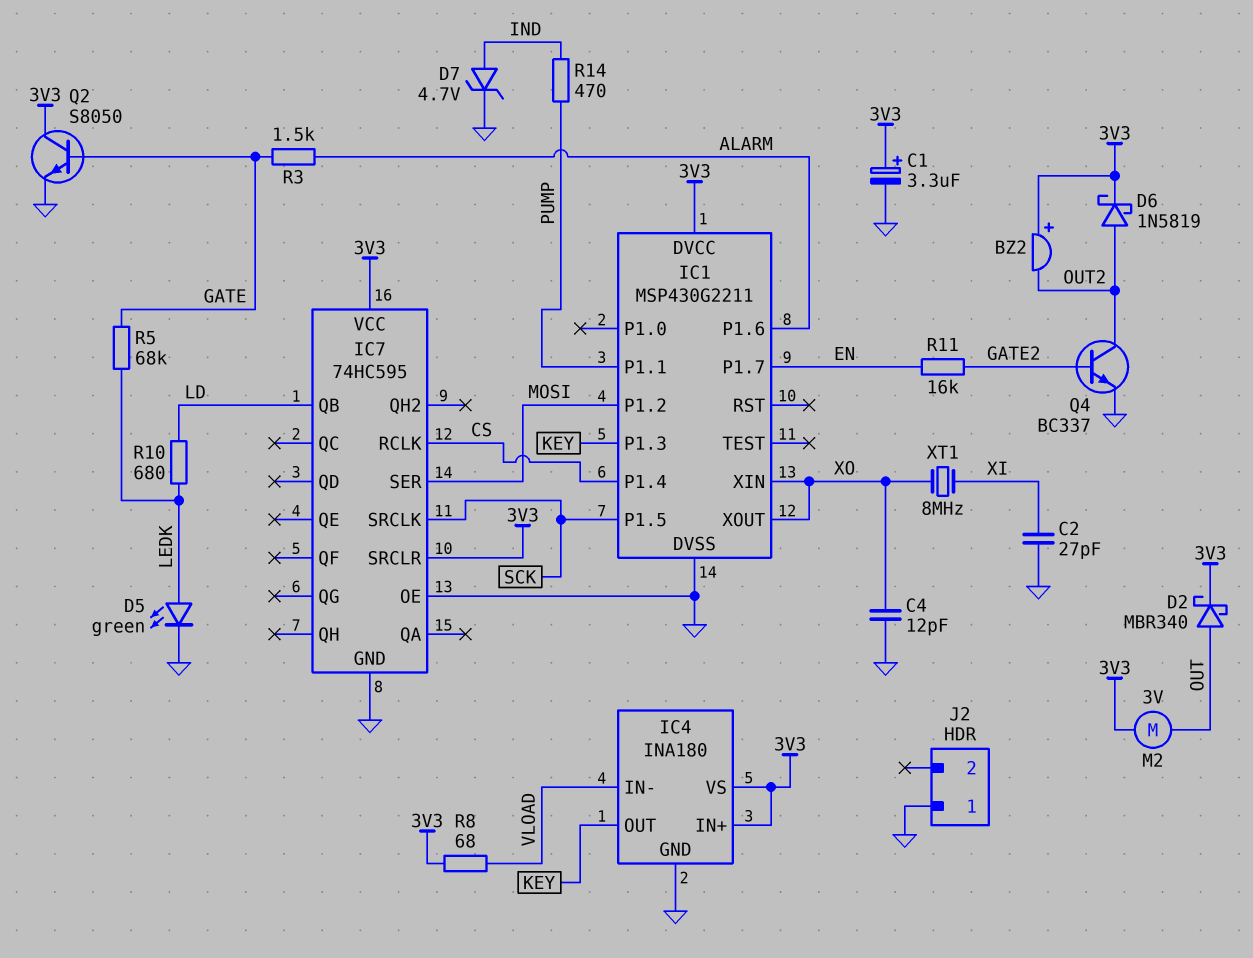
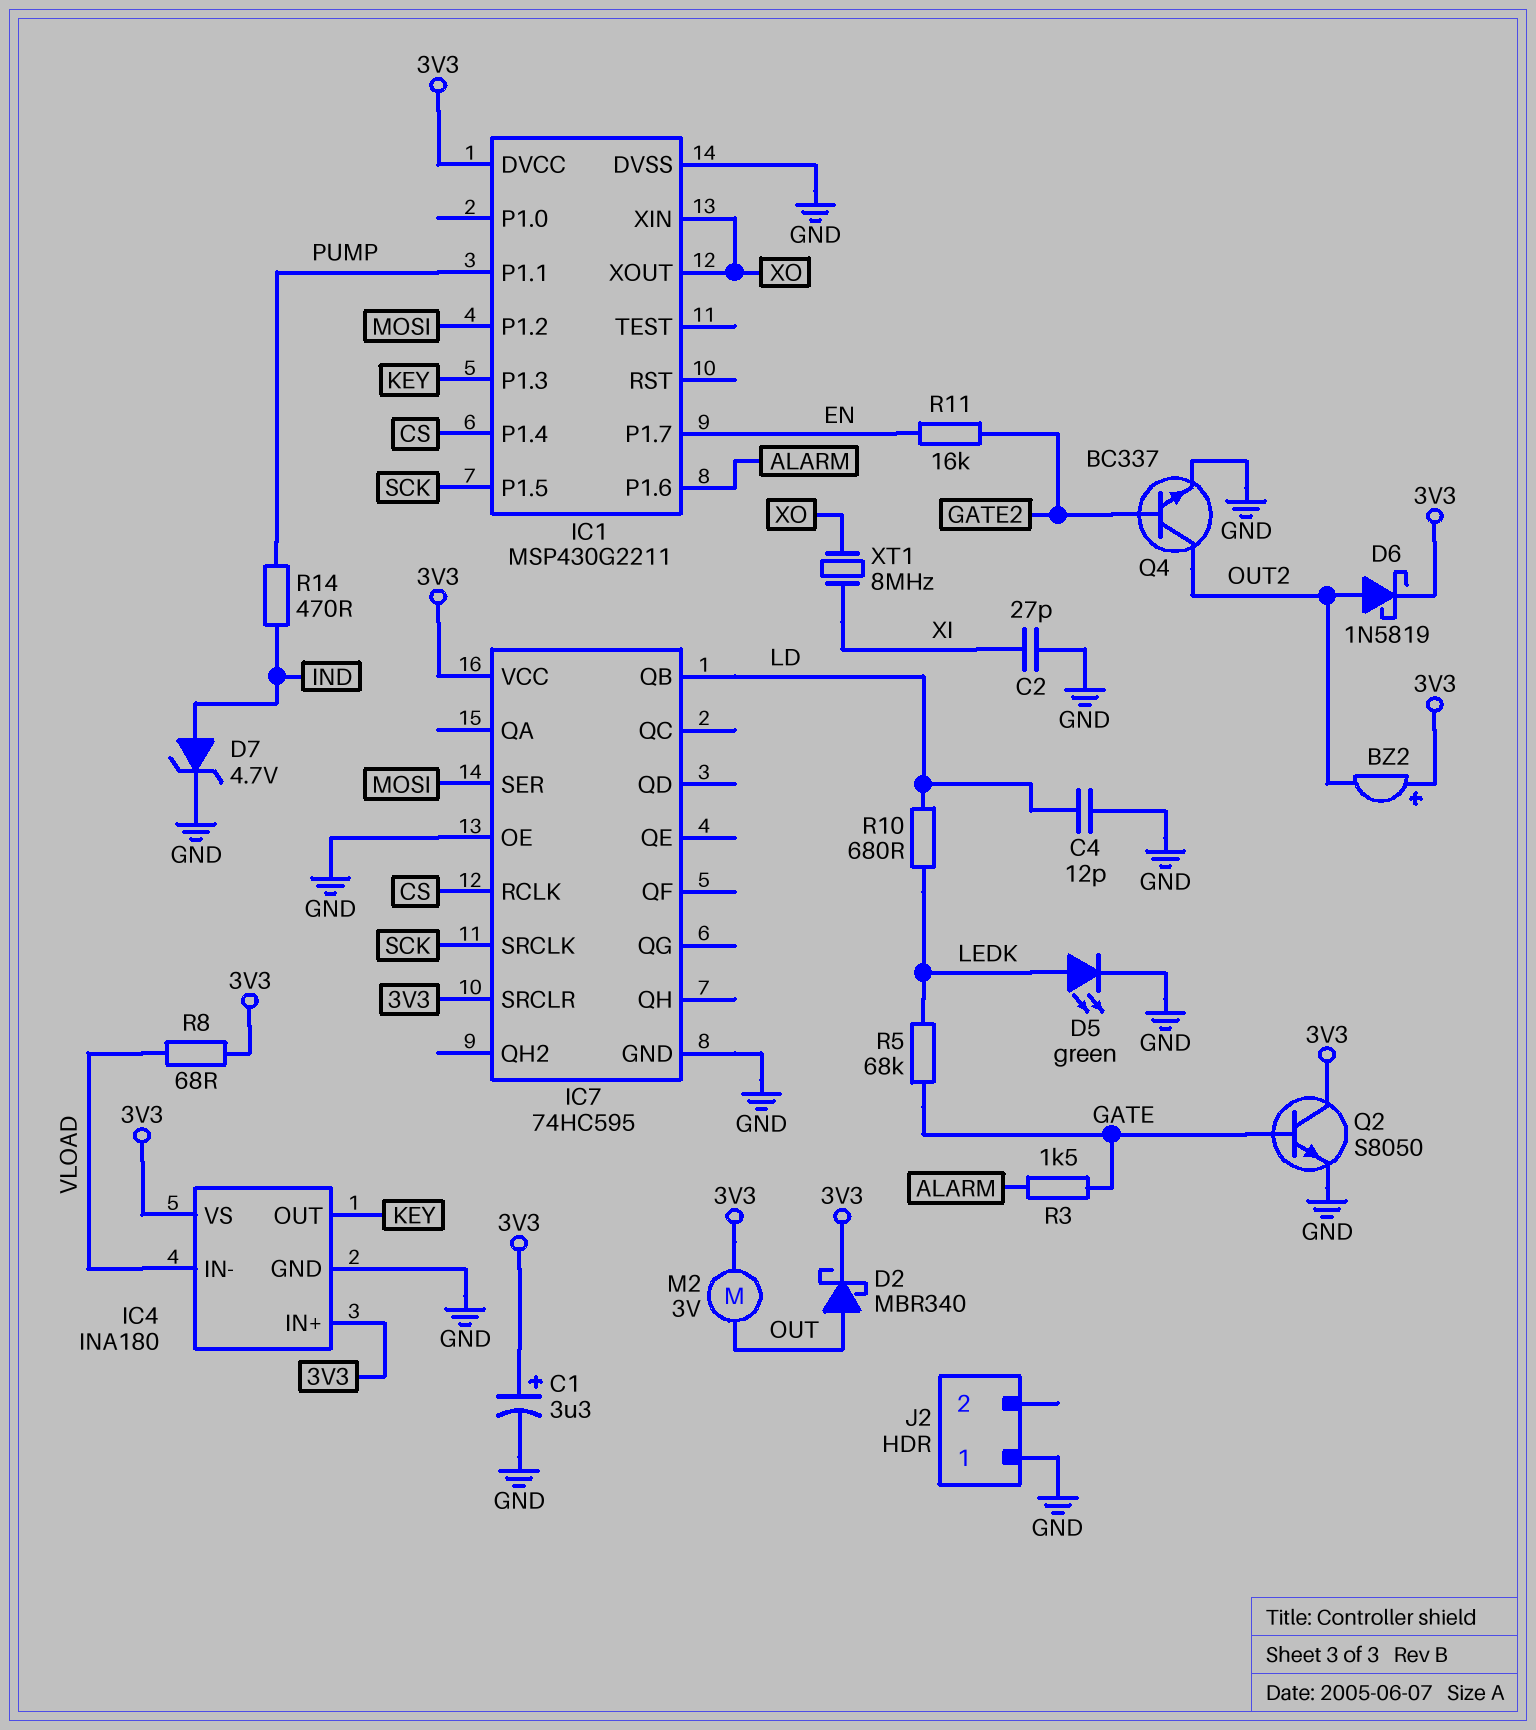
C4: 12pF (GND, XO) -> 12pF (GND, LD)

